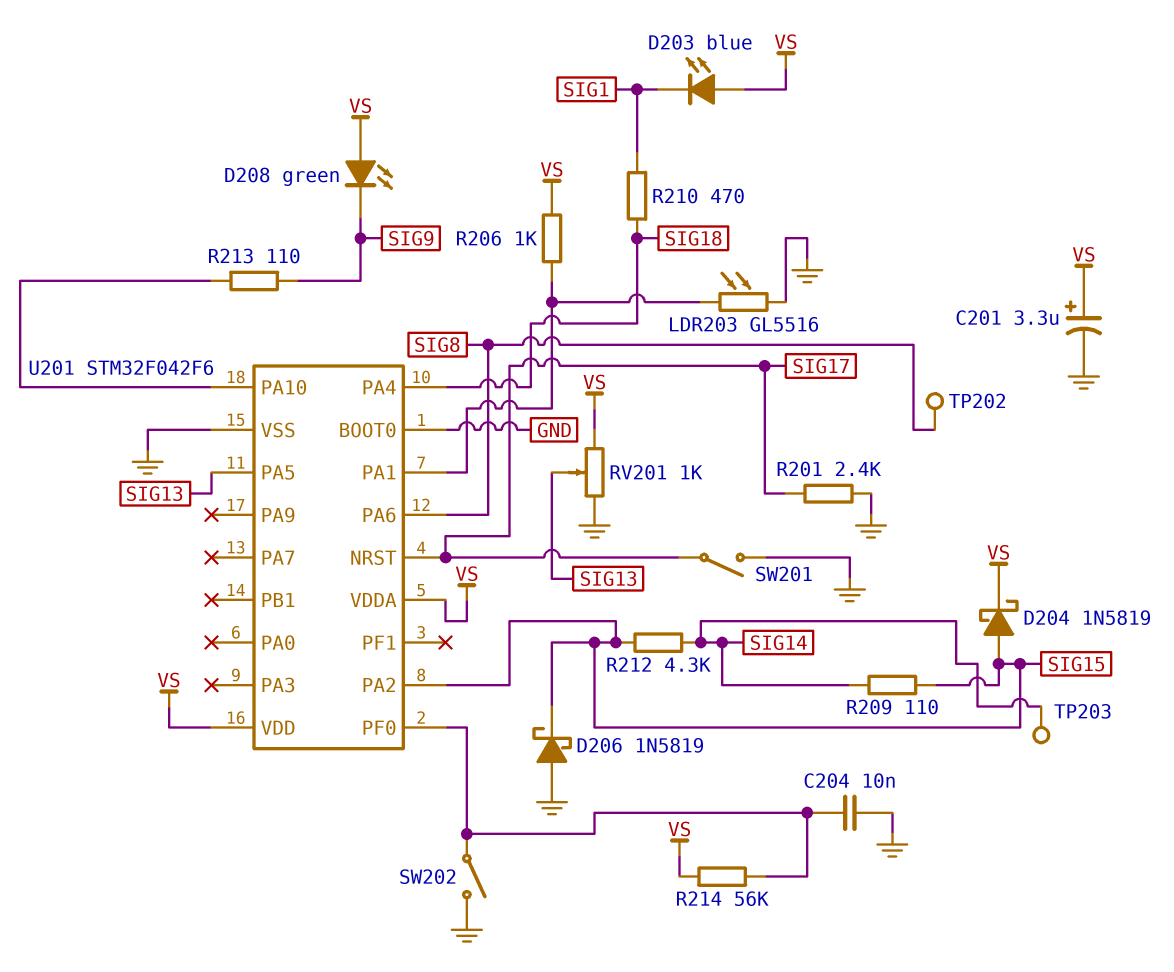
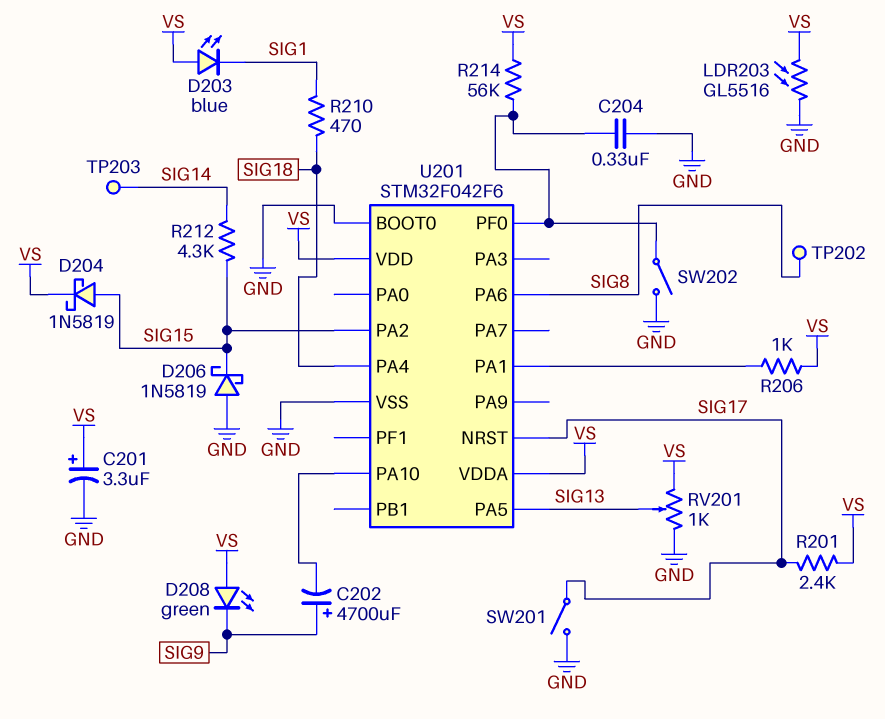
C202: none -> 4700uF (plus SIG9, minus U201/PA10)
C204: 10nF (GND, U201/PF0) -> 330nF (GND, U201/PF0)
LDR203: GL5516 (GND, U201/PA1) -> GL5516 (GND, VS)
R201: 2.4k (GND, SIG17) -> 2.4k (SIG17, VS)
R209: 110 (SIG14, SIG15) -> none
R213: 110 (SIG9, U201/PA10) -> none

